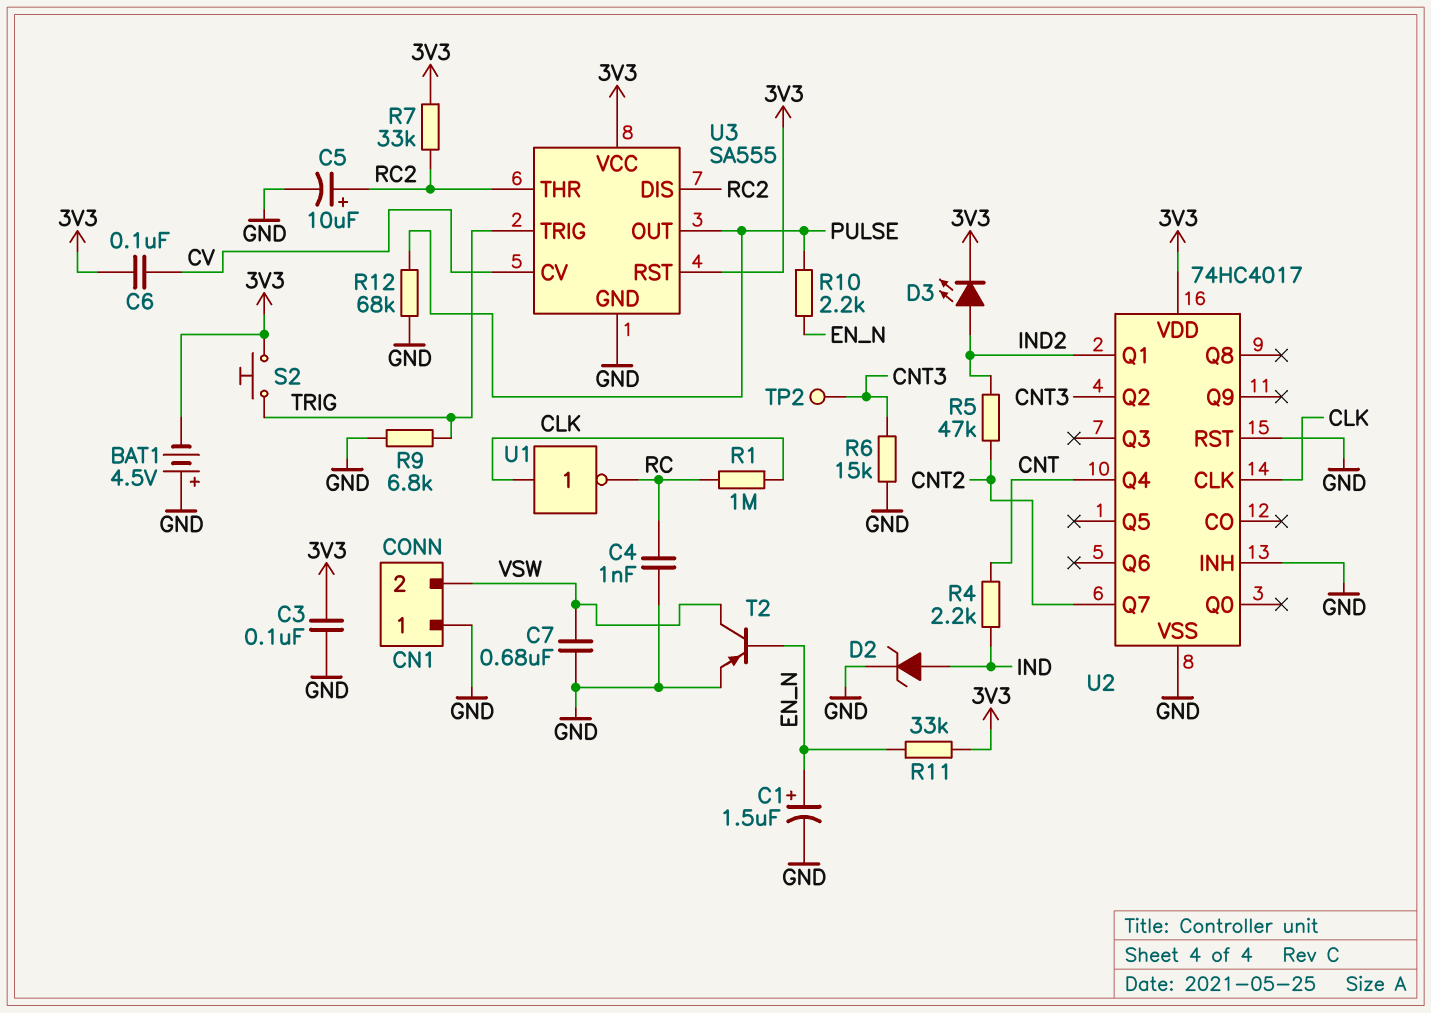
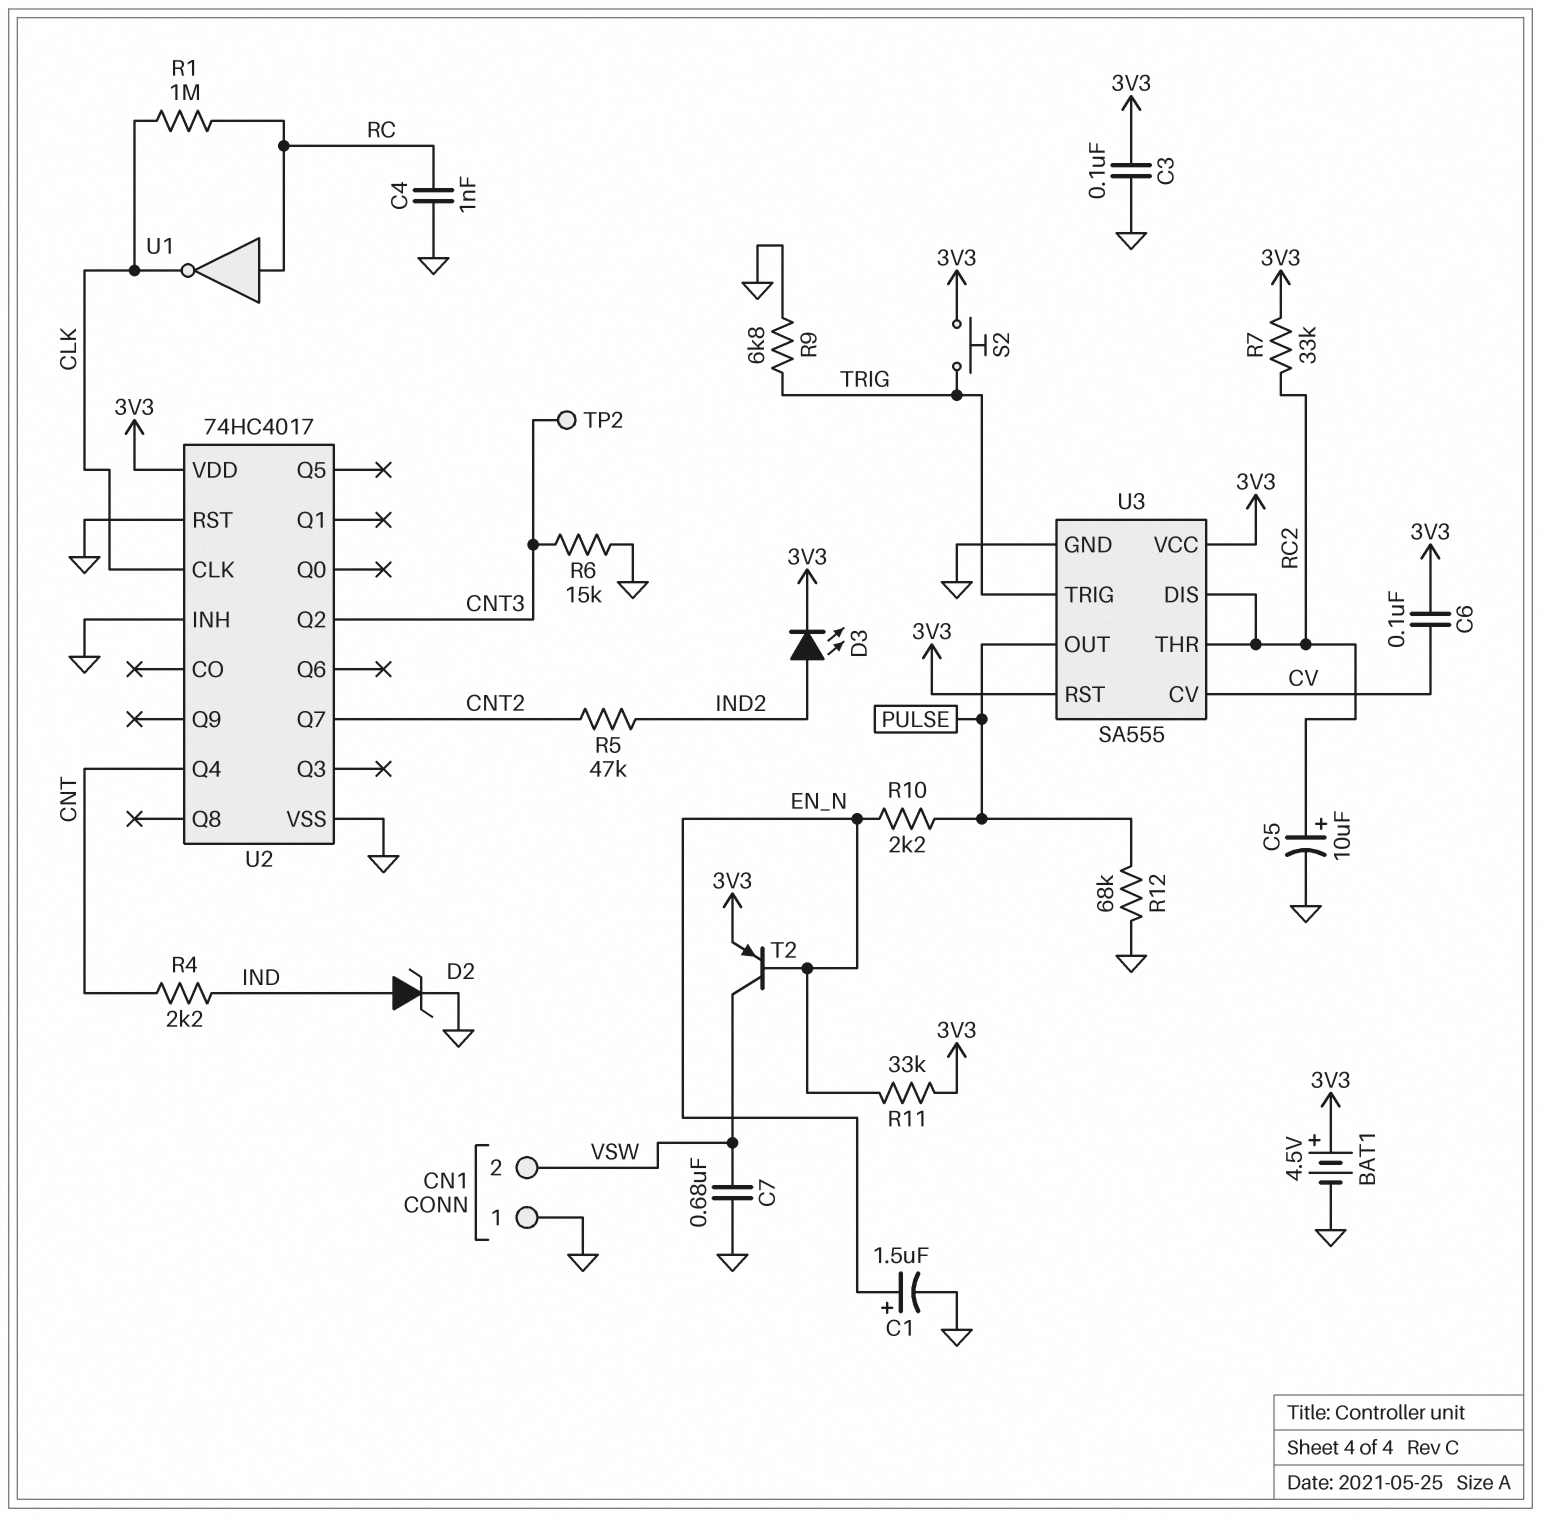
BAT1: 4.5V (plus GND, minus 3V3) -> 4.5V (plus 3V3, minus GND)
T2: PNP (B EN_N, C VSW, E GND) -> PNP (B EN_N, C VSW, E 3V3)
U1: NOT (in CLK, out RC) -> NOT (in RC, out CLK)
U2 pin Q1: IND2 -> none

